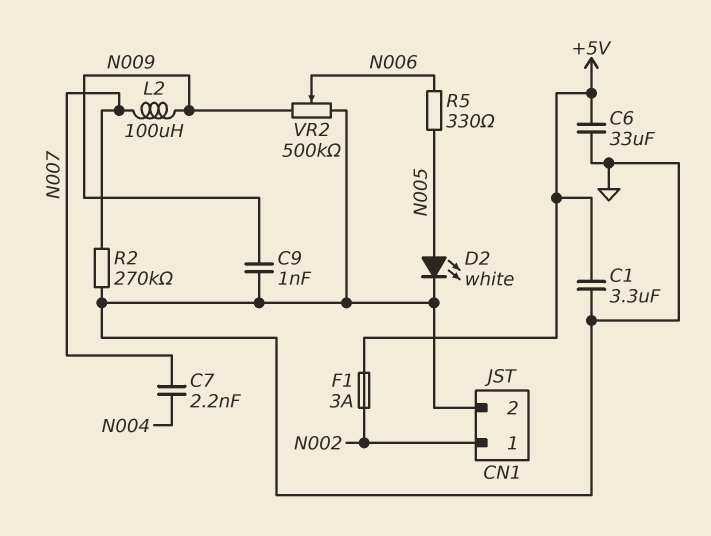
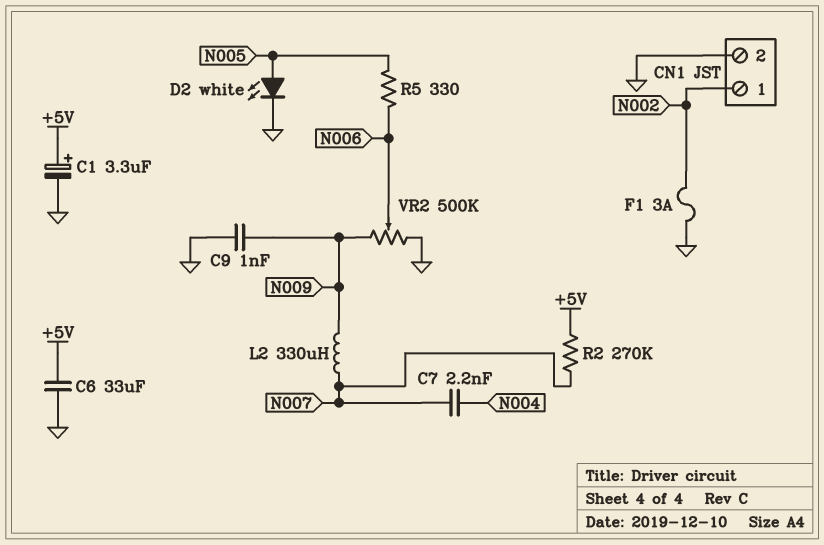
C1: 3.3uF (+5V, GND) -> 3.3uF (plus +5V, minus GND)
F1: 3A (+5V, N002) -> 3A (GND, N002)
L2: 100uH (N007, N009) -> 330uH (N007, N009)
R2: 270k (GND, N007) -> 270k (+5V, N007)

